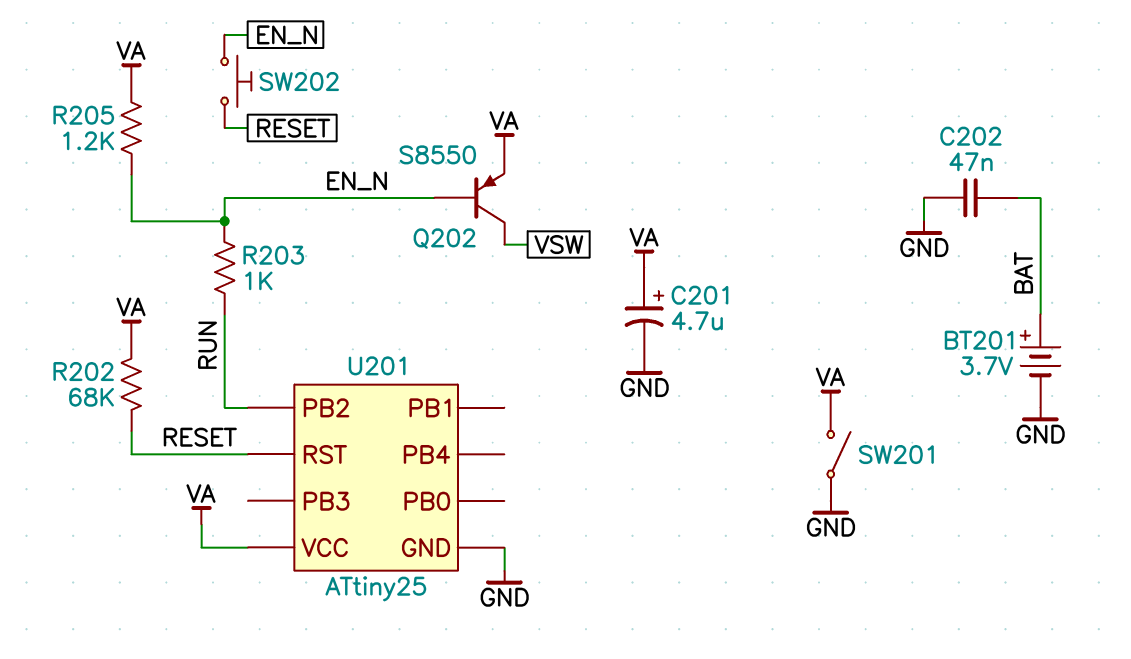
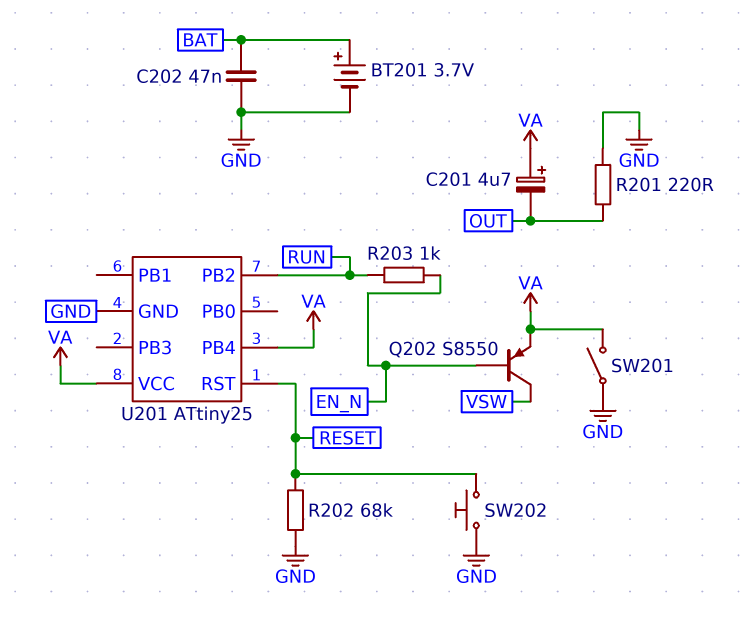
C201: 4.7uF (plus VA, minus GND) -> 4.7uF (plus VA, minus OUT)
R201: none -> 220 (GND, OUT)
R202: 68k (RESET, VA) -> 68k (GND, RESET)
R205: 1.2k (EN_N, VA) -> none
SW202: button (EN_N, RESET) -> button (GND, RESET)
U201 pin PB4: none -> VA

